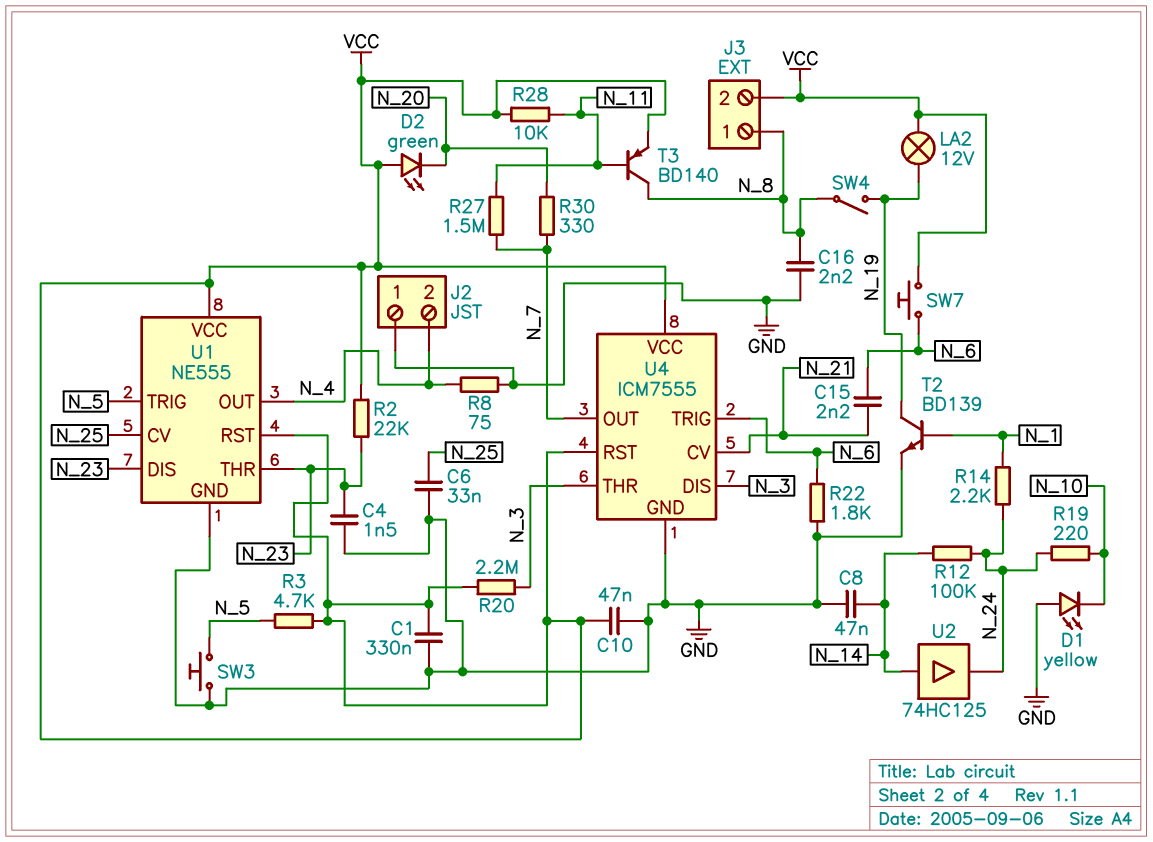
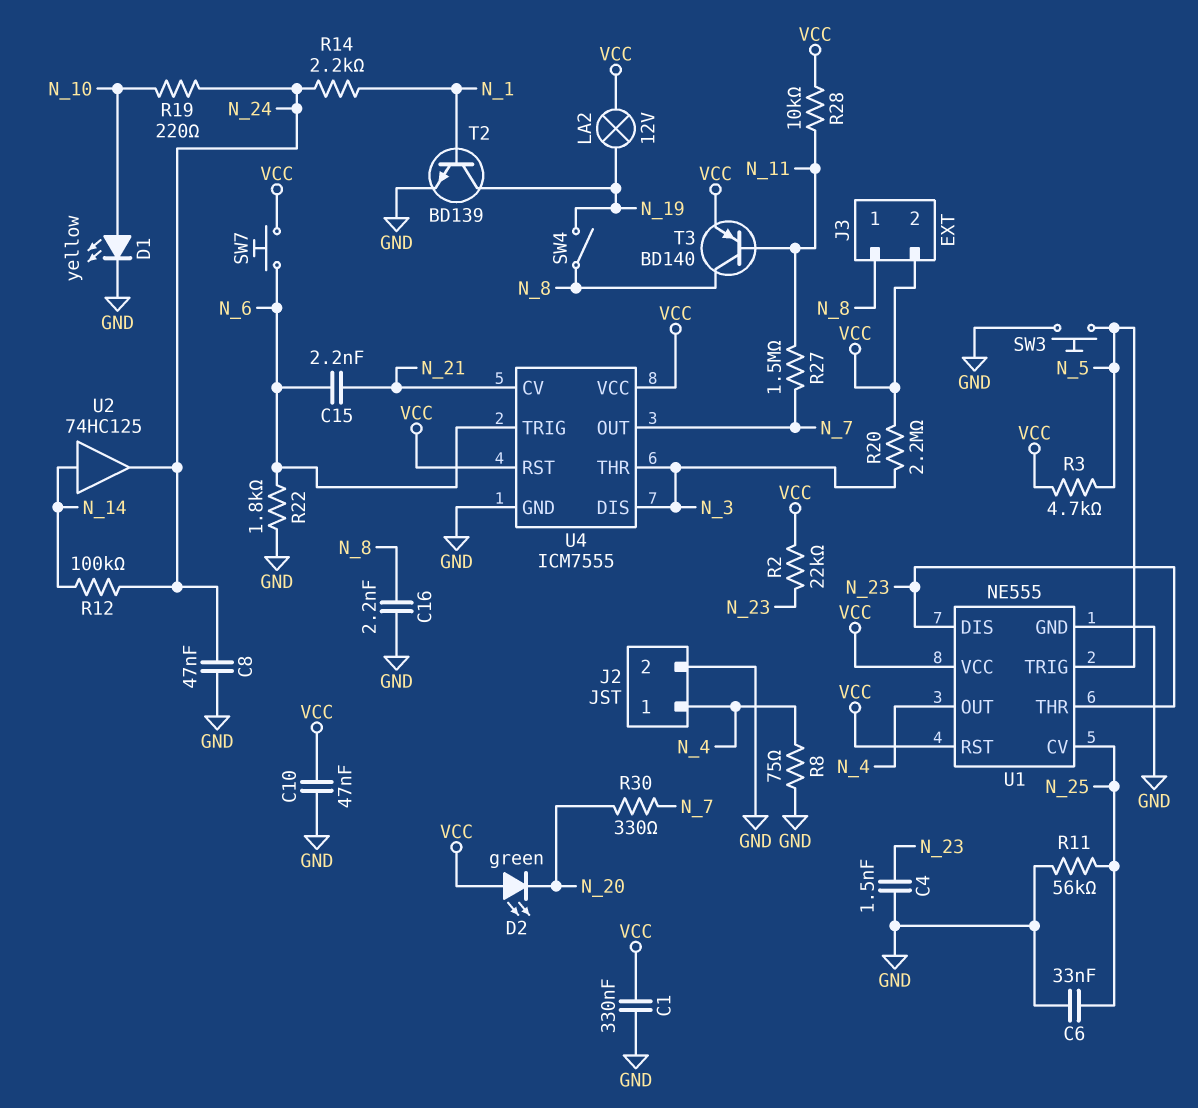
C8: 47nF (GND, N_14) -> 47nF (GND, N_24)
D1: LED yellow (A GND, K N_10) -> LED yellow (A N_10, K GND)
J2 pin 1: GND -> N_4
J2 pin 2: N_4 -> GND
R11: none -> 56k (GND, N_25)

